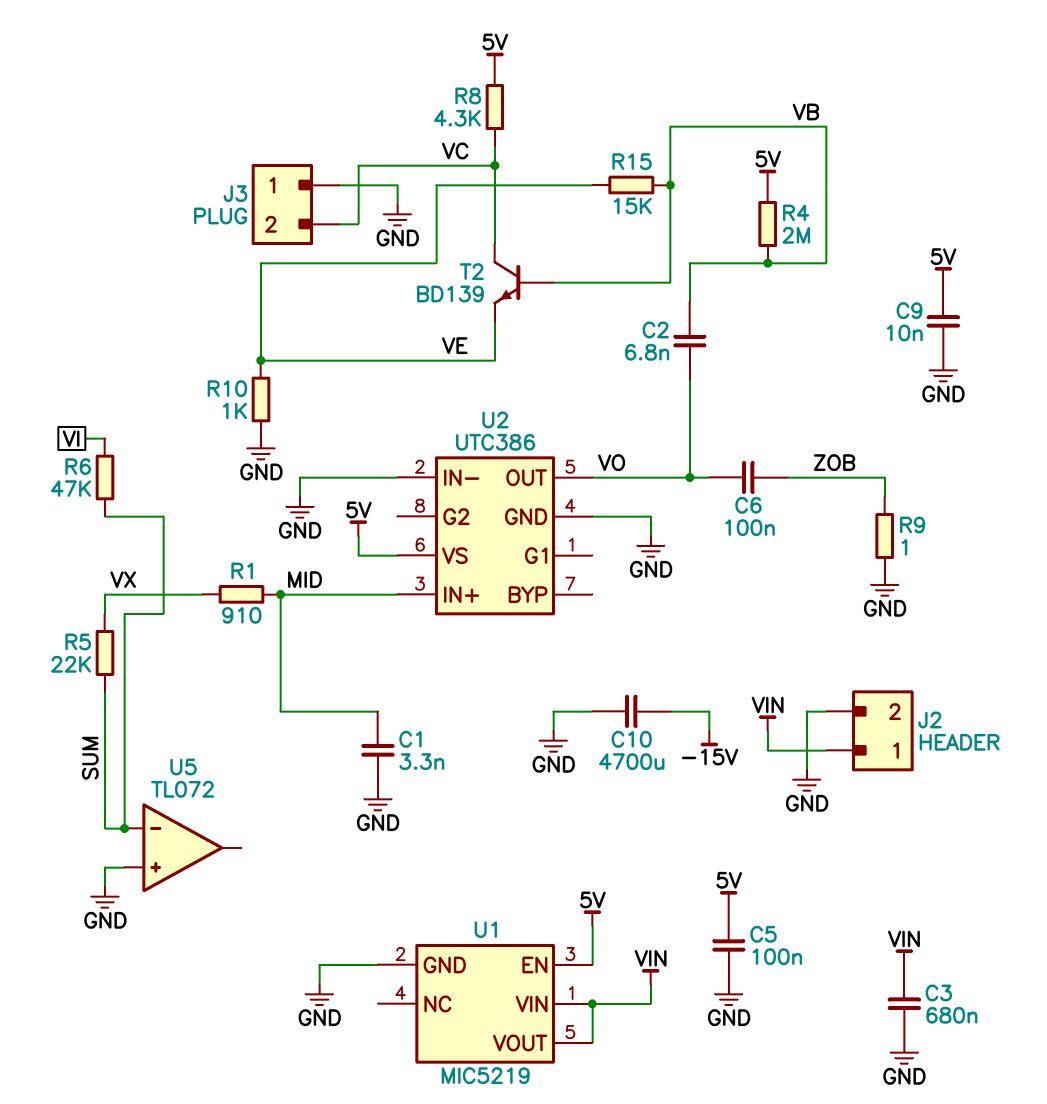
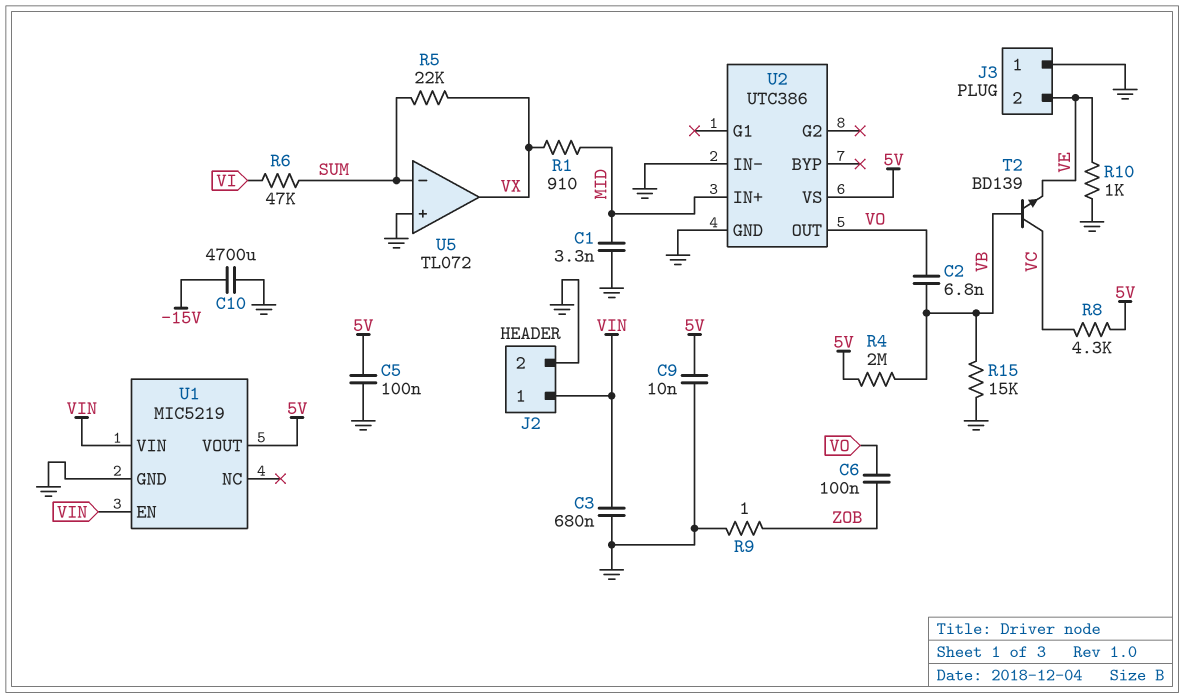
J3 pin 2: VC -> VE
R15: 15k (VB, VE) -> 15k (GND, VB)
U1 pin EN: 5V -> VIN
U1 pin VOUT: VIN -> 5V
U5 pin out: none -> VX

